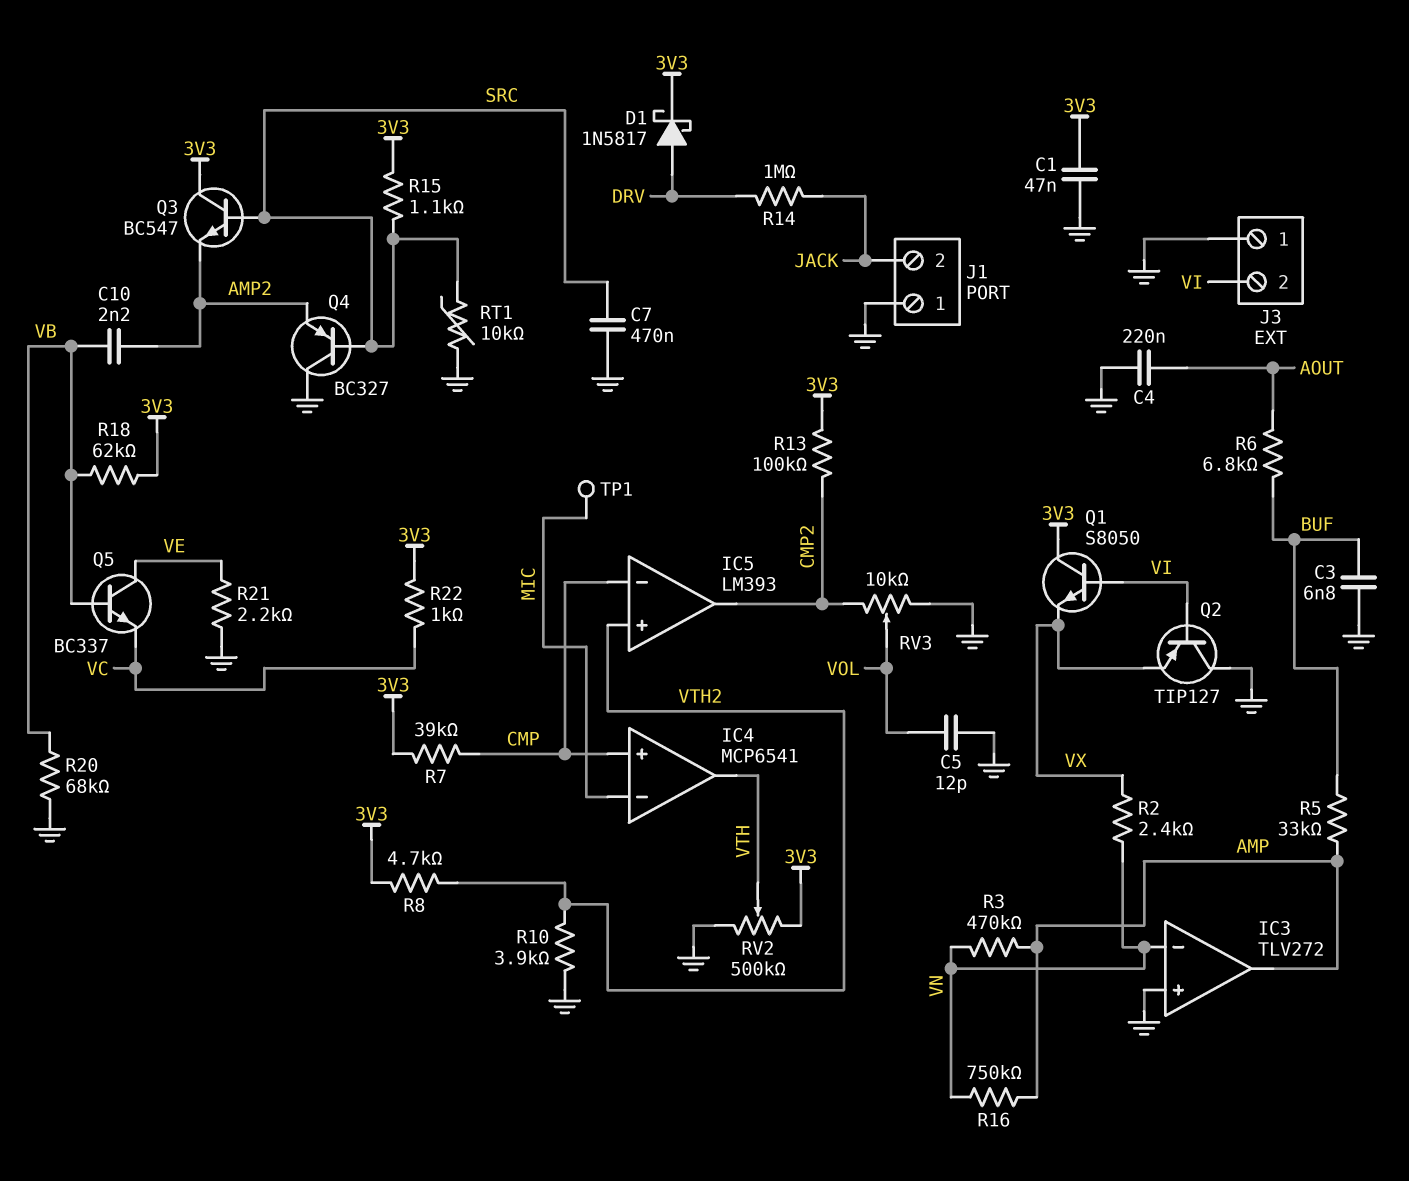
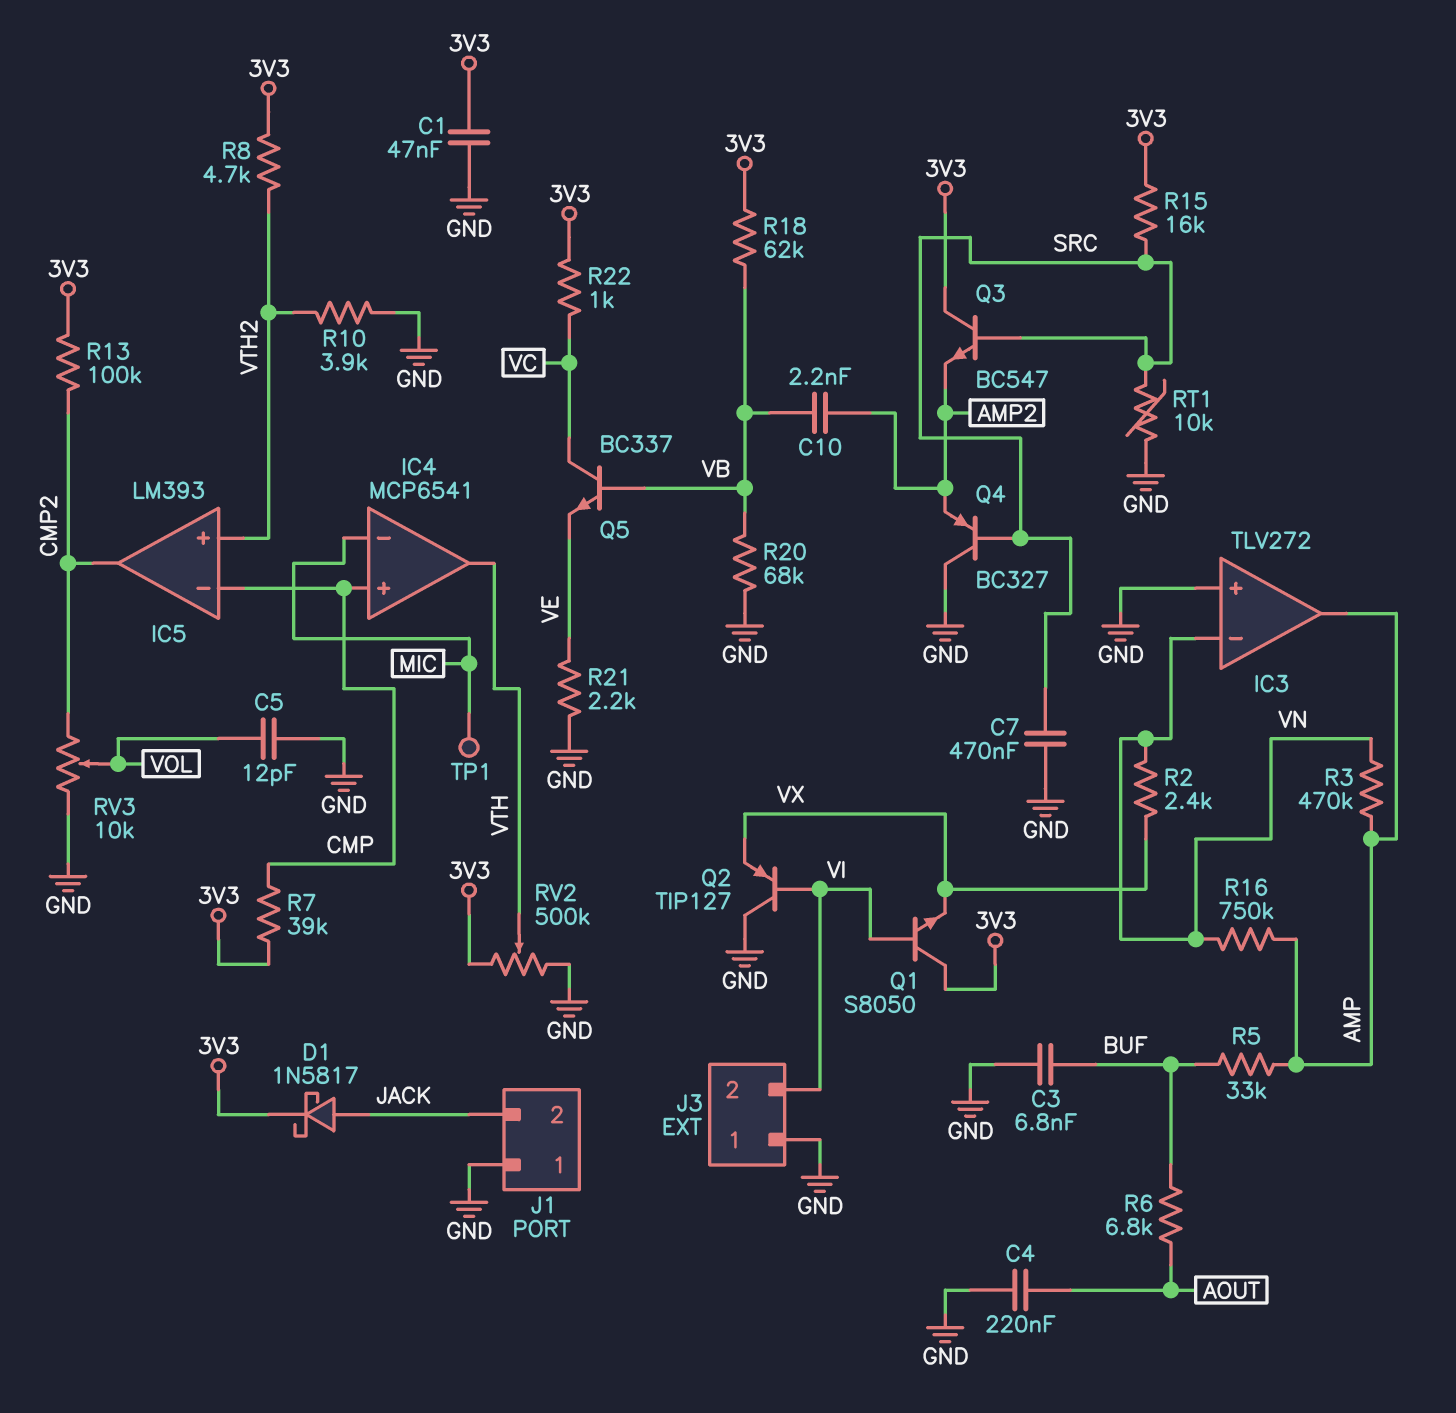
D1: schottky 1N5817 (A DRV, K 3V3) -> schottky 1N5817 (A JACK, K 3V3)
Q5: NPN BC337 (B VB, C VE, E VC) -> NPN BC337 (B VB, C VC, E VE)
R14: 1M (DRV, JACK) -> none
R15: 1.1k (3V3, SRC) -> 16k (3V3, SRC)

